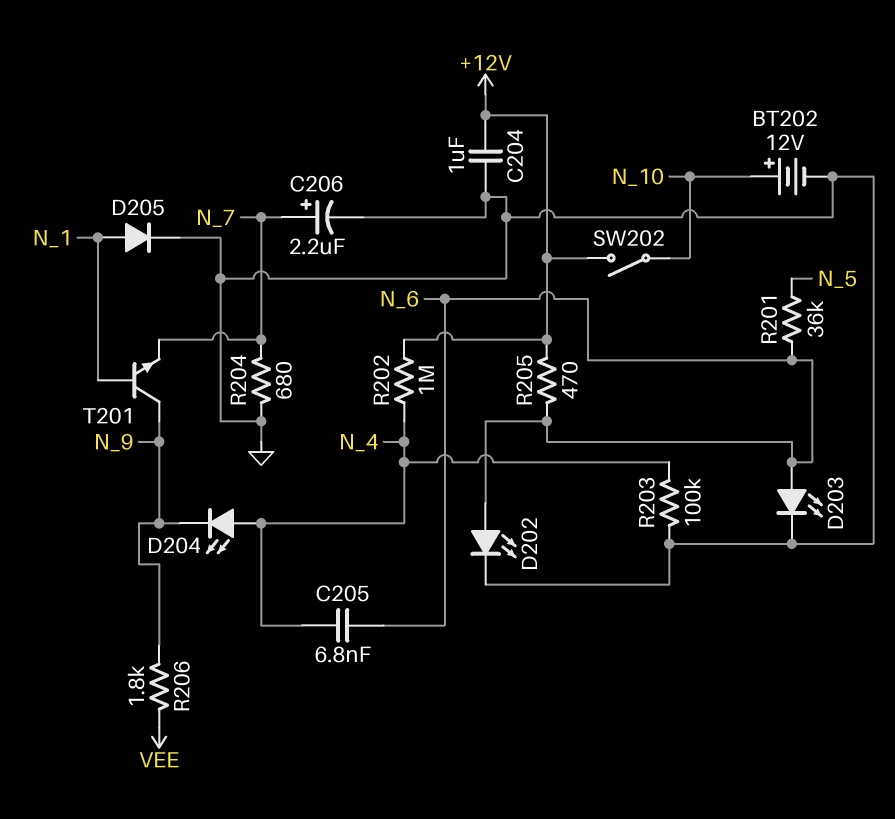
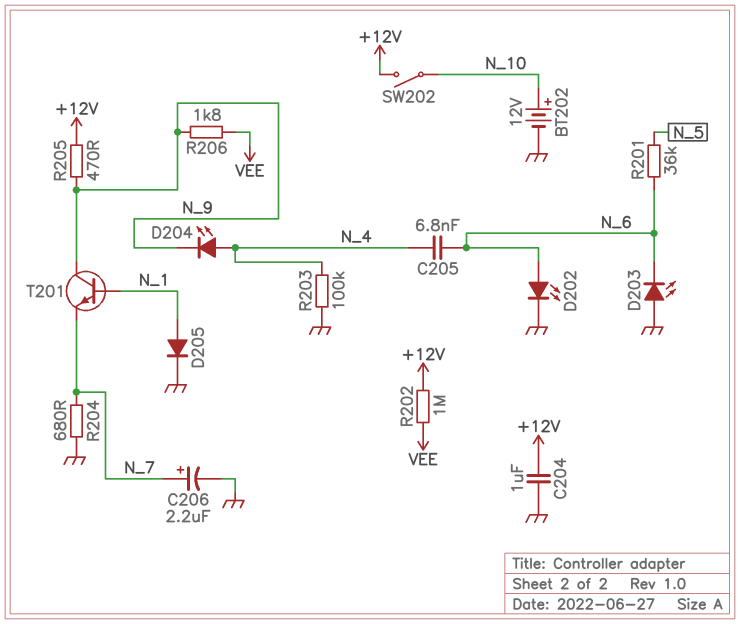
D203: LED (A N_6, K GND) -> LED (A GND, K N_6)
R202: 1M (+12V, N_4) -> 1M (+12V, VEE)
R205: 470 (+12V, N_6) -> 470 (+12V, N_9)

